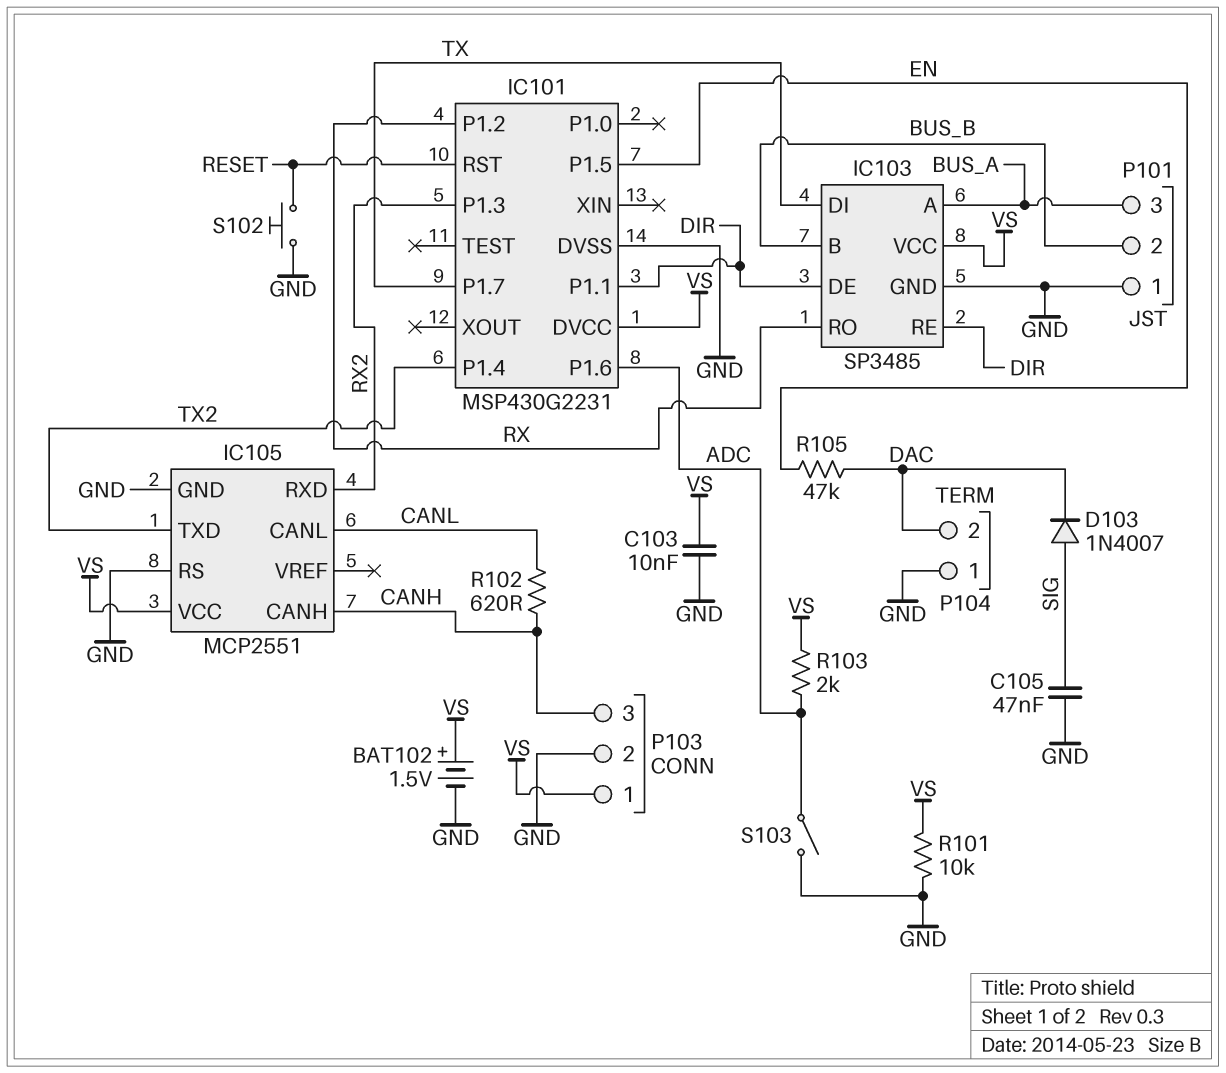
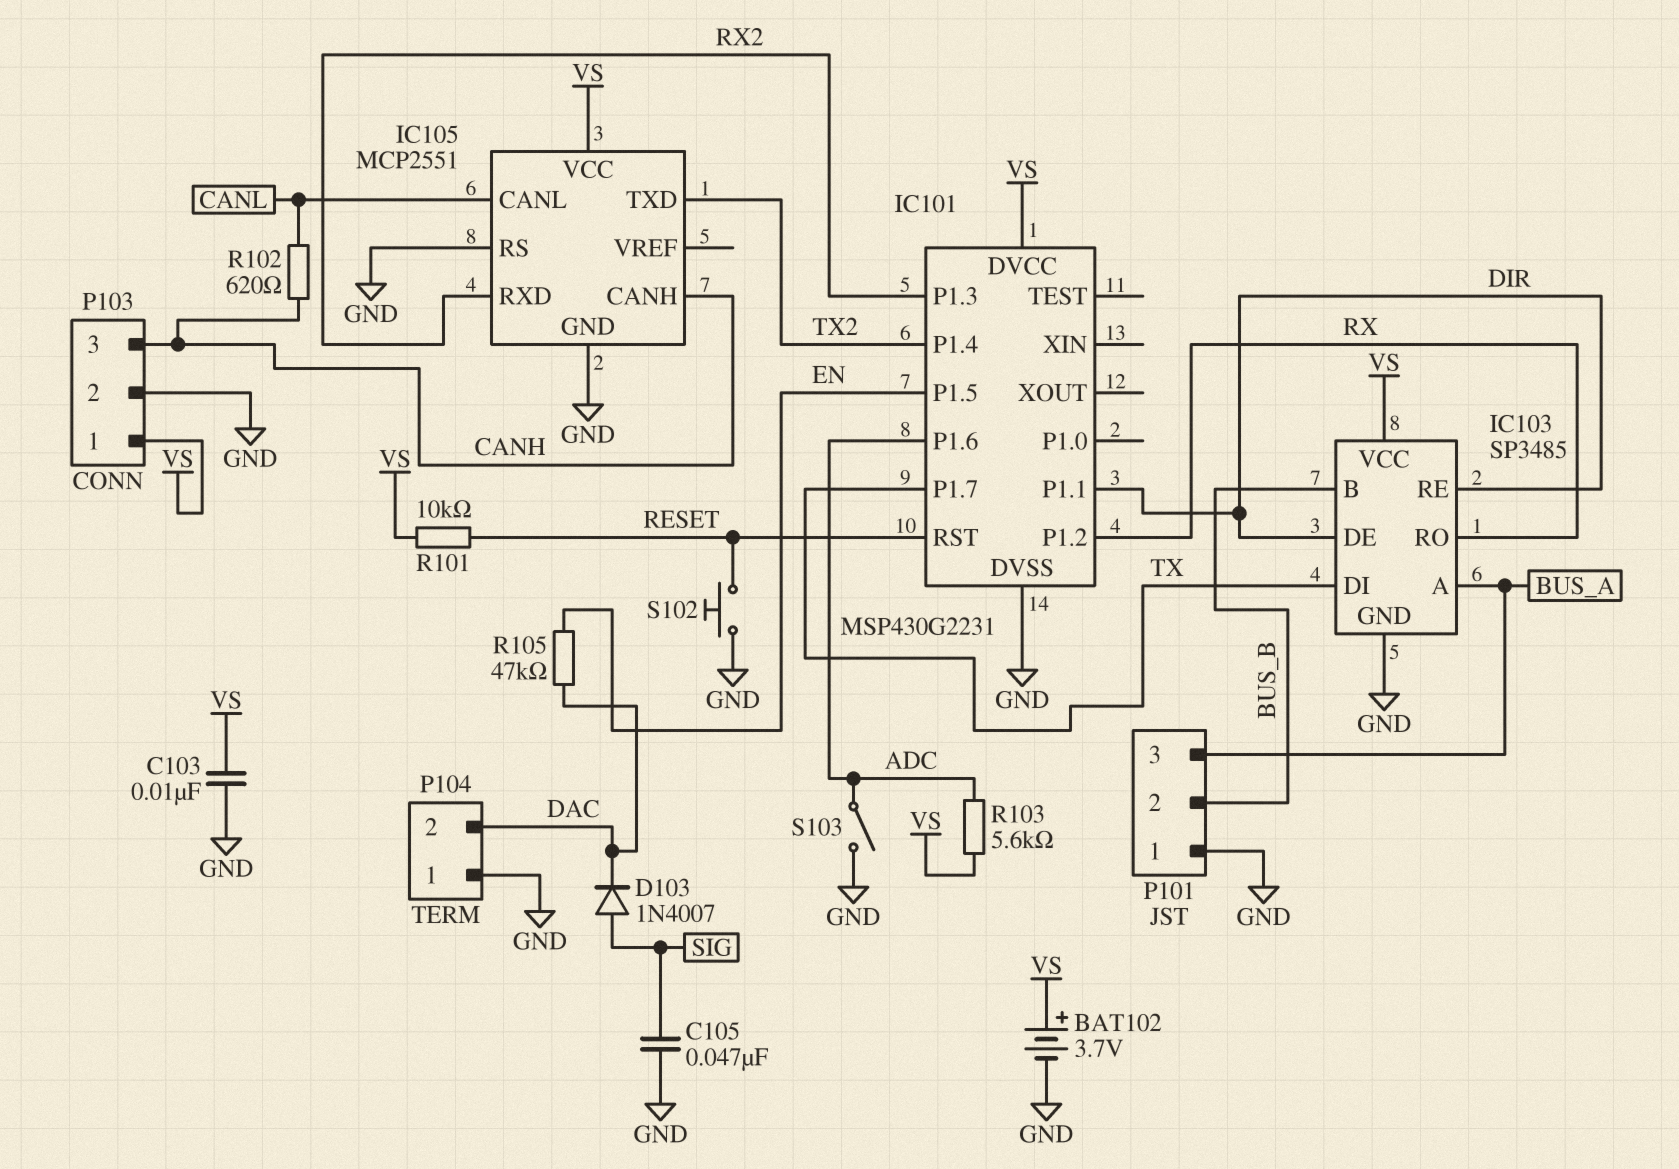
BAT102: 1.5V (plus VS, minus GND) -> 3.7V (plus VS, minus GND)
R101: 10k (GND, VS) -> 10k (RESET, VS)
R103: 2k (ADC, VS) -> 5.6k (ADC, VS)

